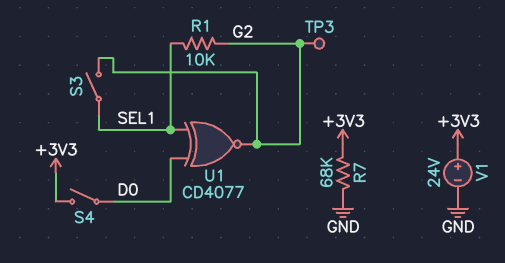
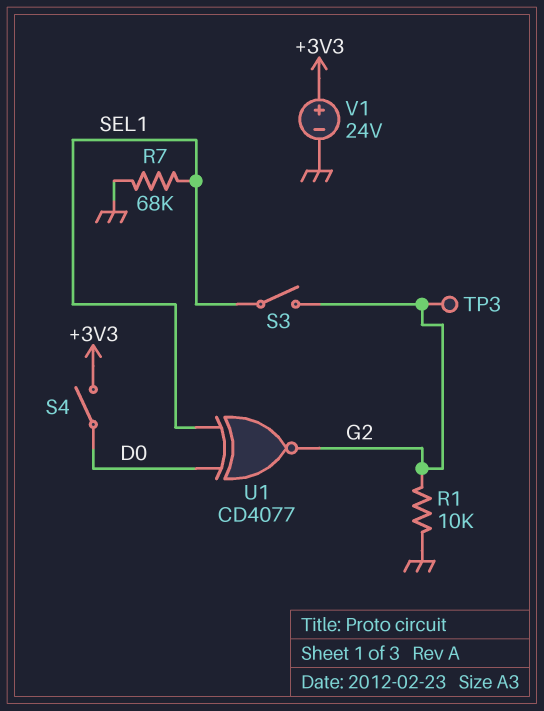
R1: 10k (G2, SEL1) -> 10k (G2, GND)
R7: 68k (+3V3, GND) -> 68k (GND, SEL1)

